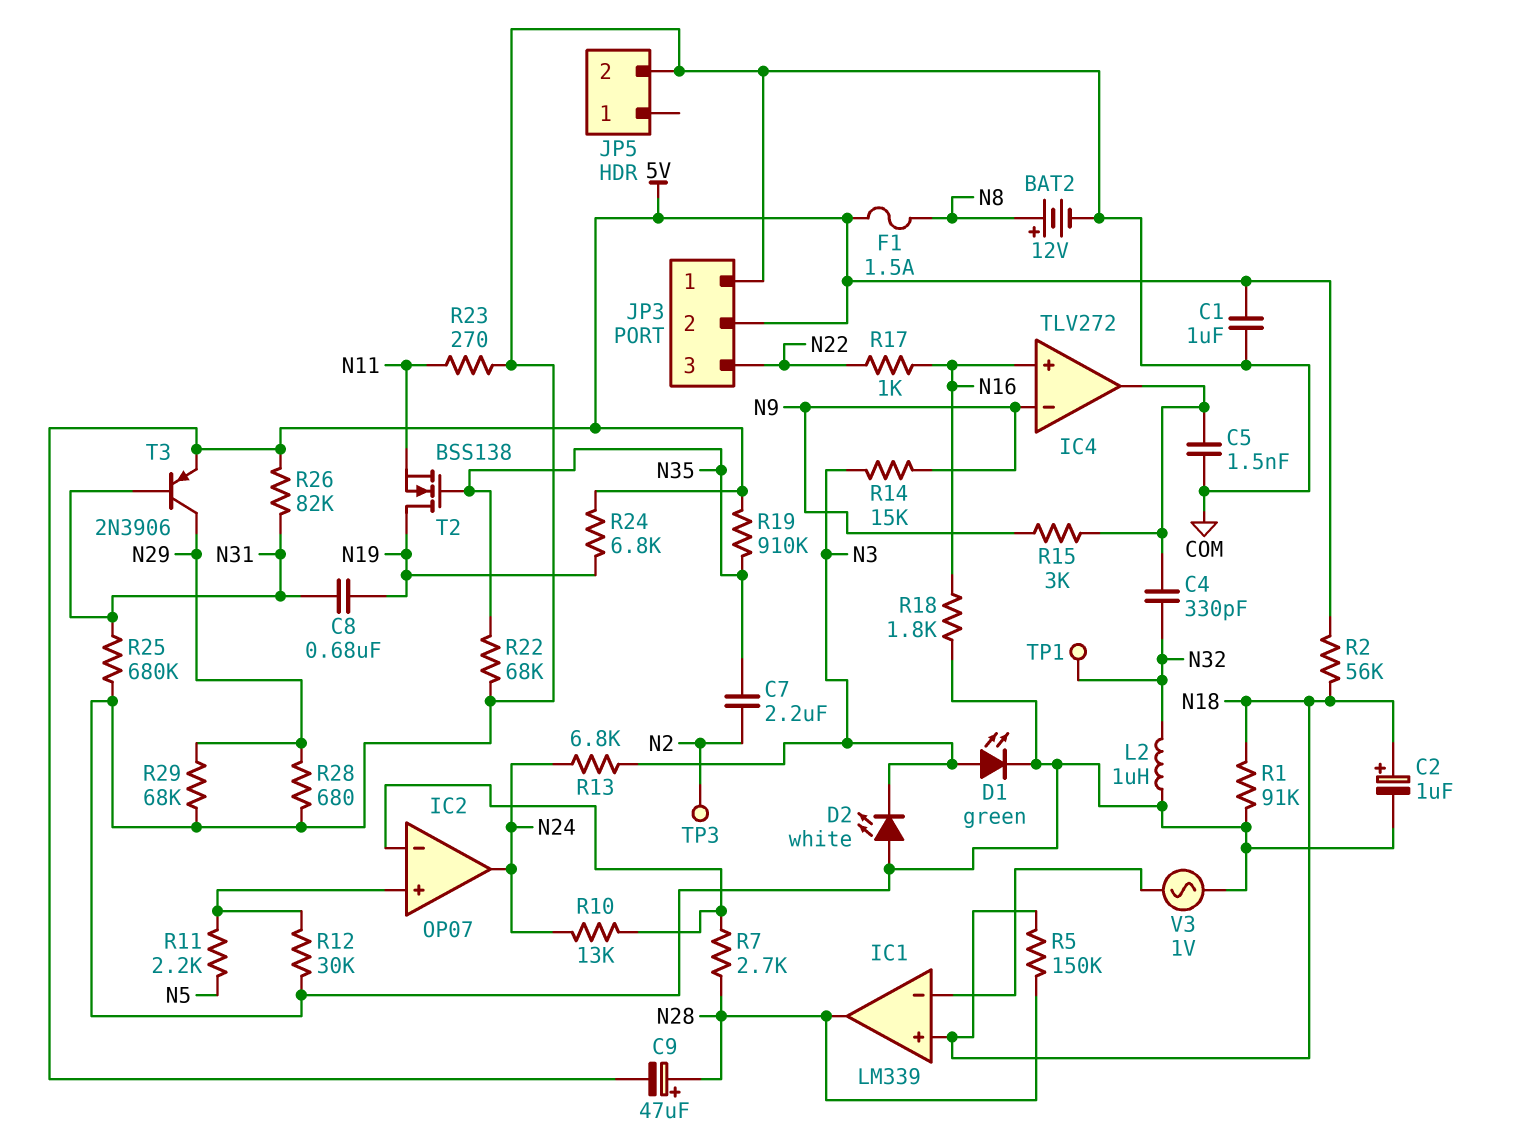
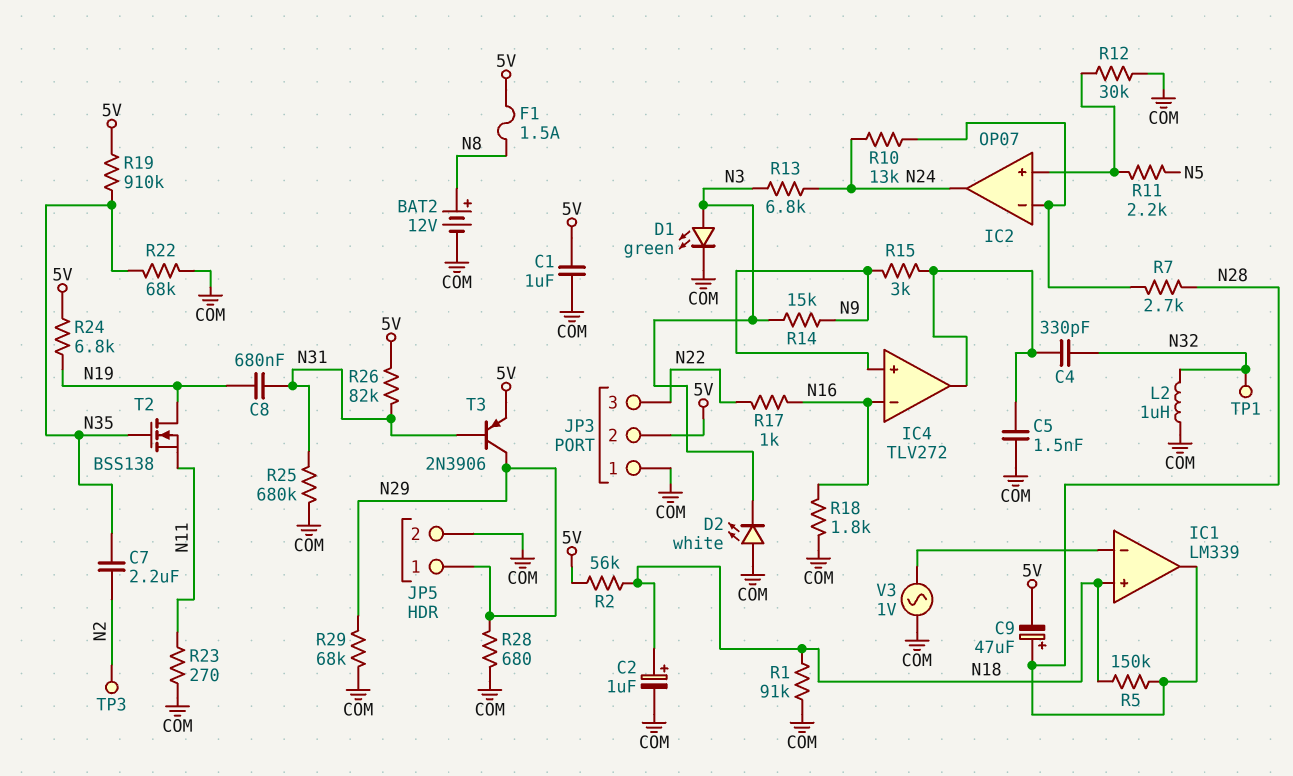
IC4 pin in+: N16 -> N9
IC4 pin in-: N9 -> N16
JP5 pin 1: none -> N29

